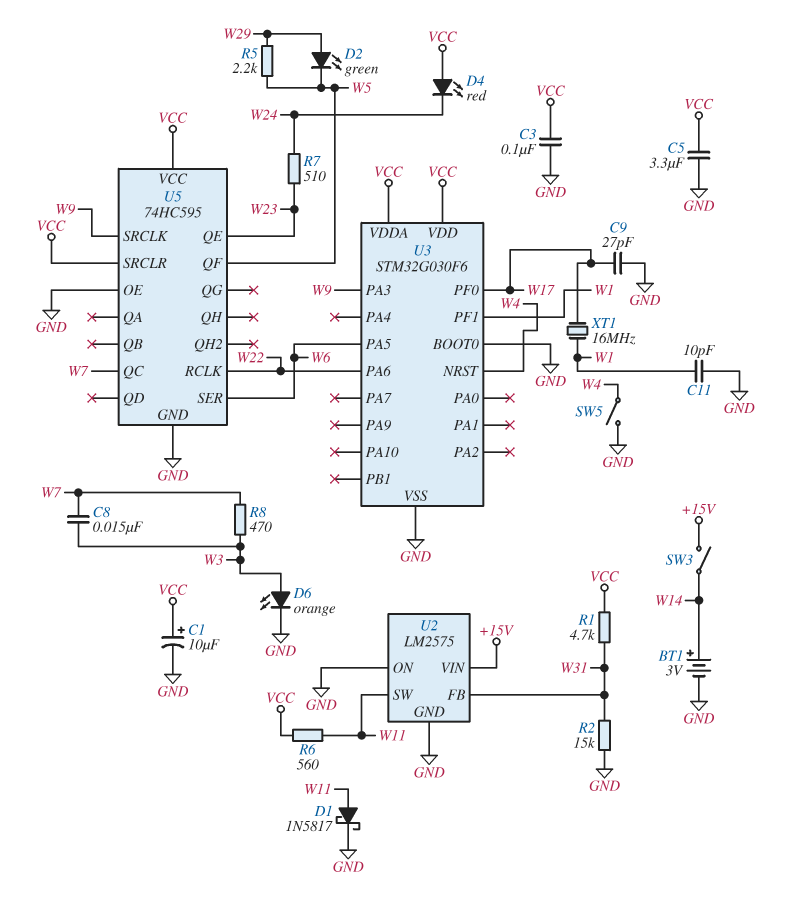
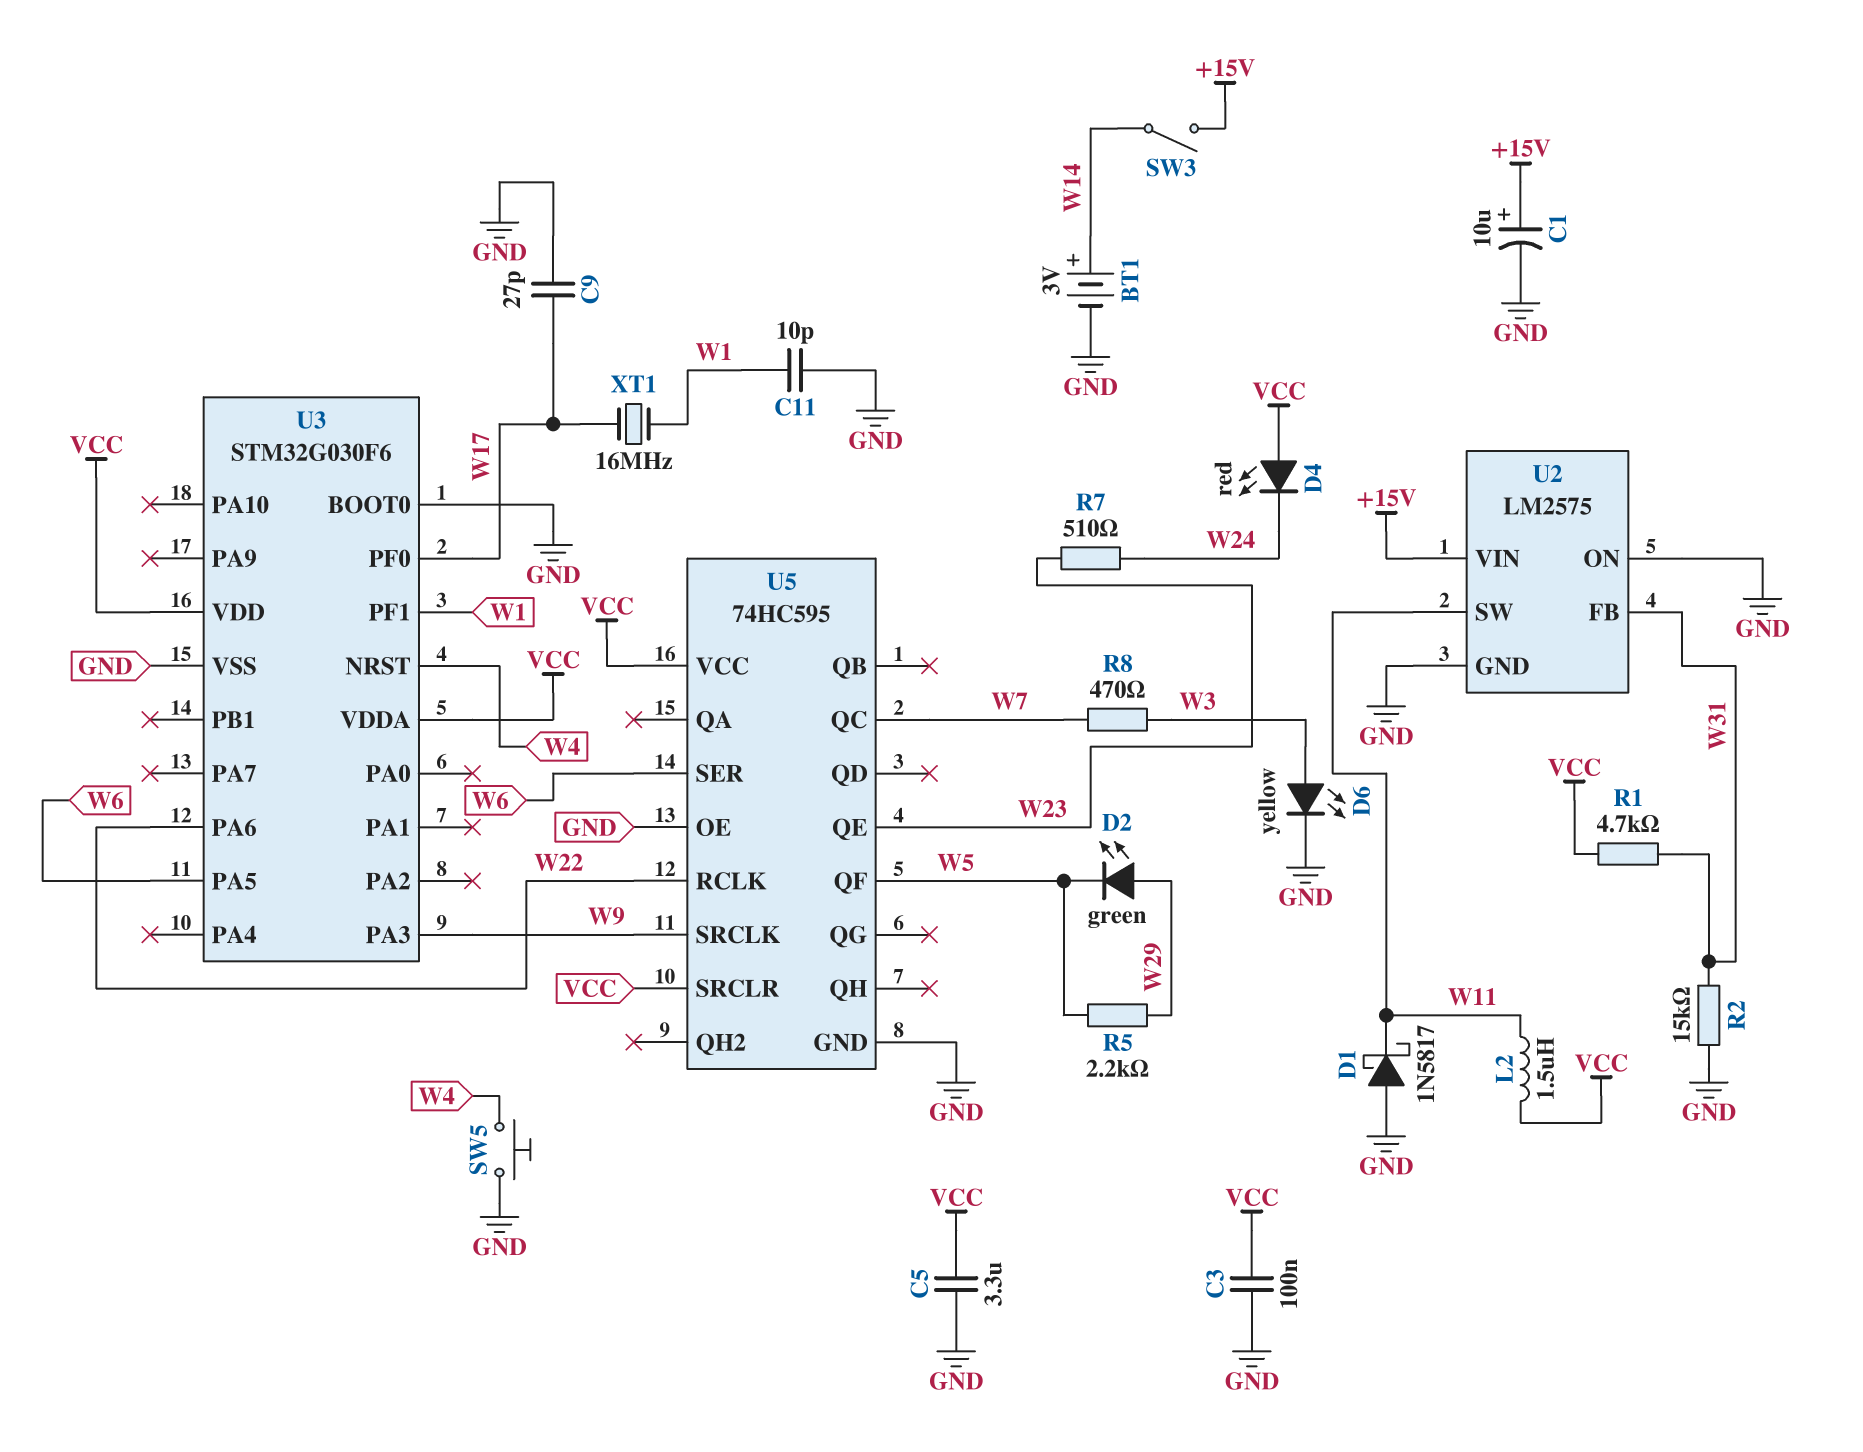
C1: 10uF (plus VCC, minus GND) -> 10uF (plus +15V, minus GND)
C8: 15nF (W3, W7) -> none
D1: schottky 1N5817 (A W11, K GND) -> schottky 1N5817 (A GND, K W11)
D6: LED orange (A W3, K GND) -> LED yellow (A W3, K GND)
L2: none -> 1.5uH (VCC, W11)
R6: 560 (VCC, W11) -> none
SW5: switch (GND, W4) -> button (GND, W4)

